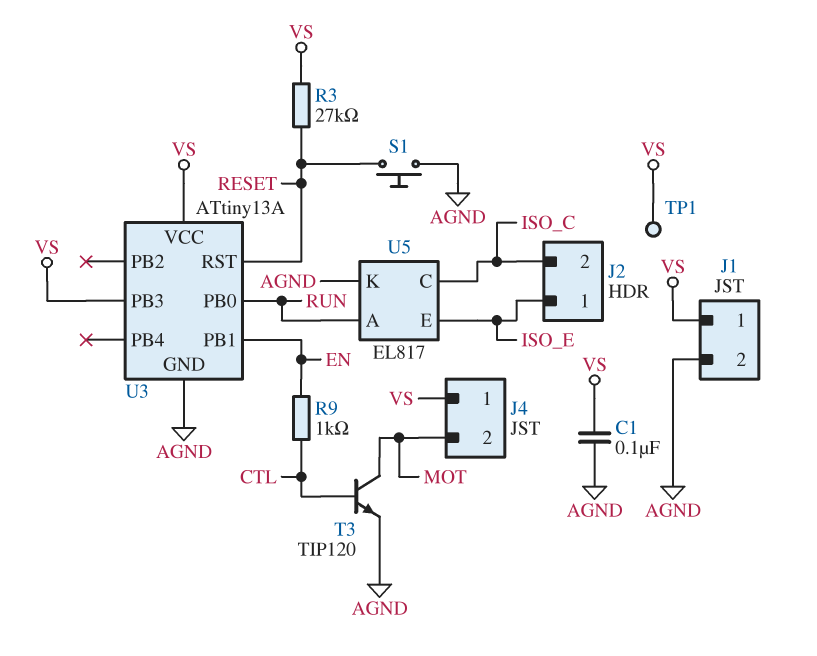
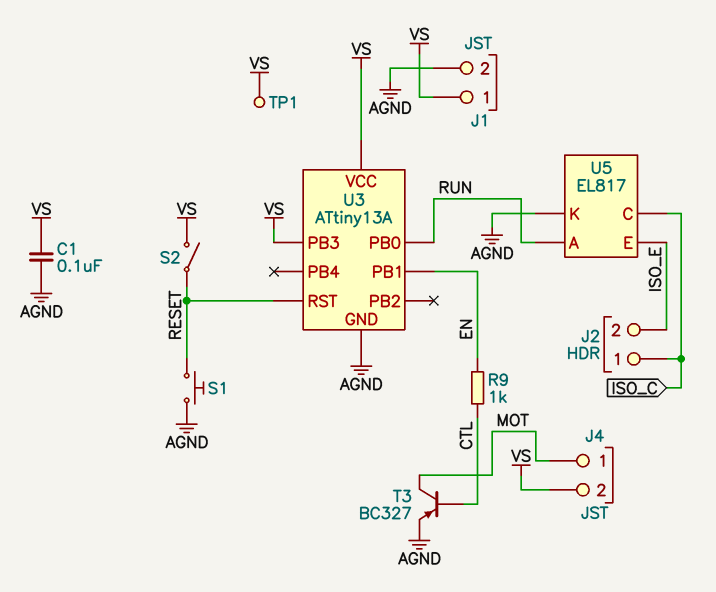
J2 pin 1: ISO_E -> ISO_C
J2 pin 2: ISO_C -> ISO_E
J4 pin 1: VS -> MOT
J4 pin 2: MOT -> VS
R3: 27k (RESET, VS) -> none
S2: none -> switch (RESET, VS)
T3: NPN TIP120 (B CTL, C MOT, E AGND) -> PNP BC327 (B CTL, C MOT, E AGND)

